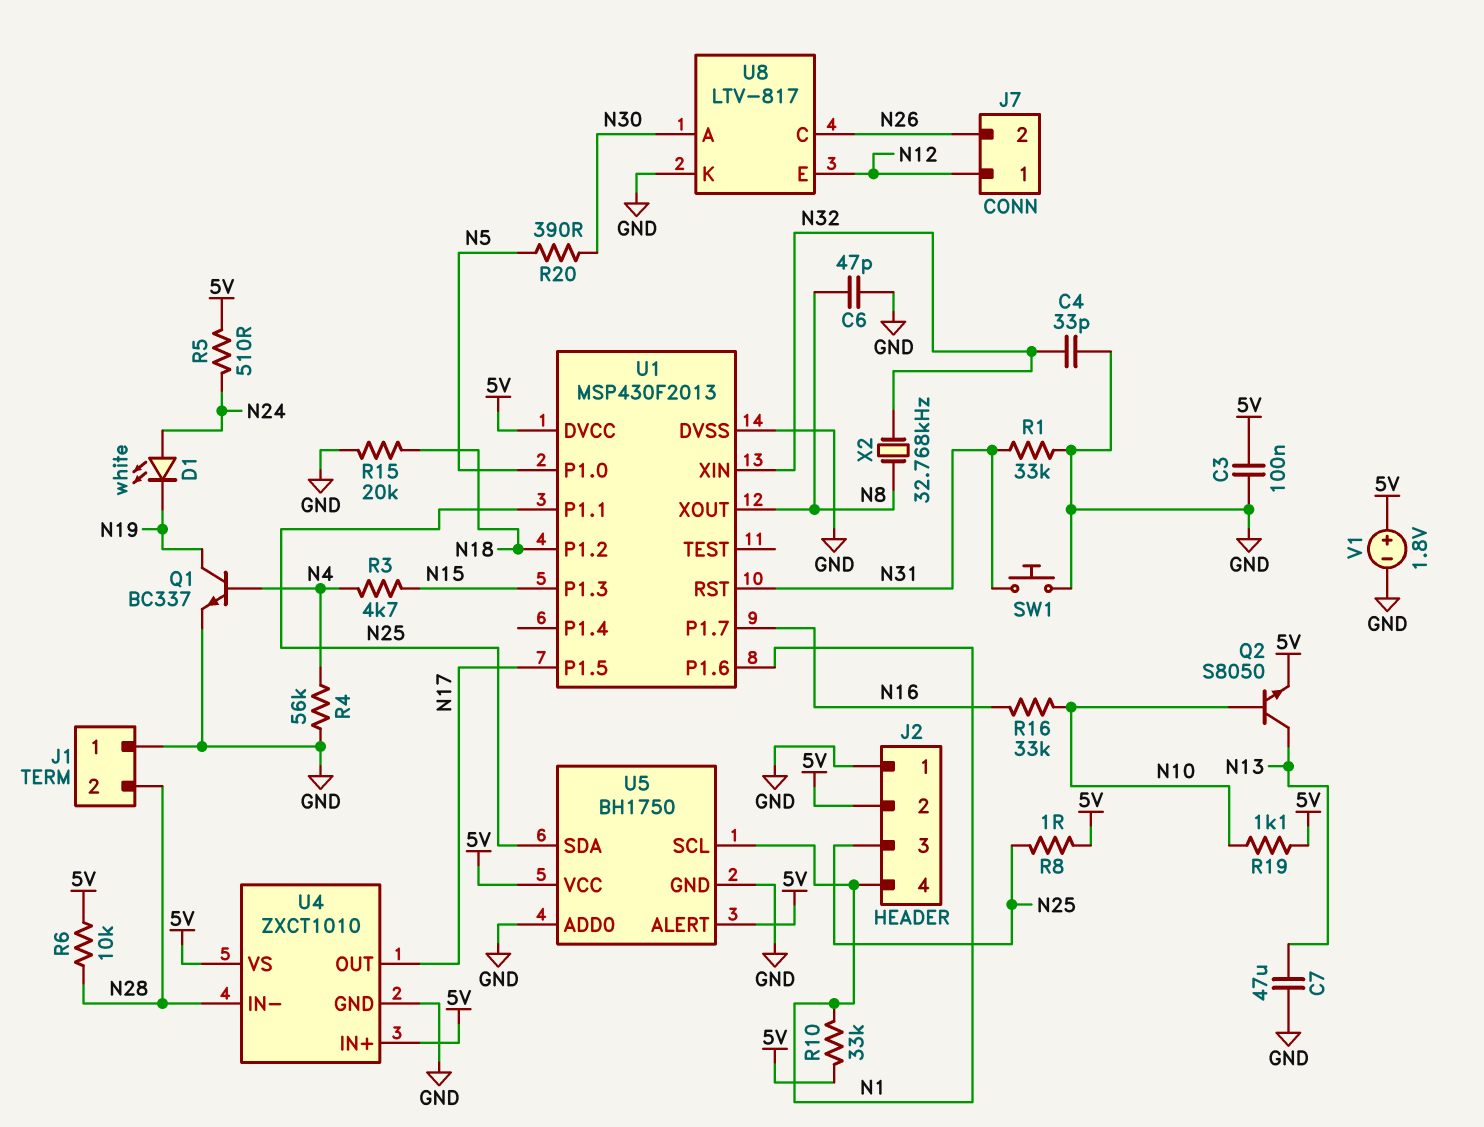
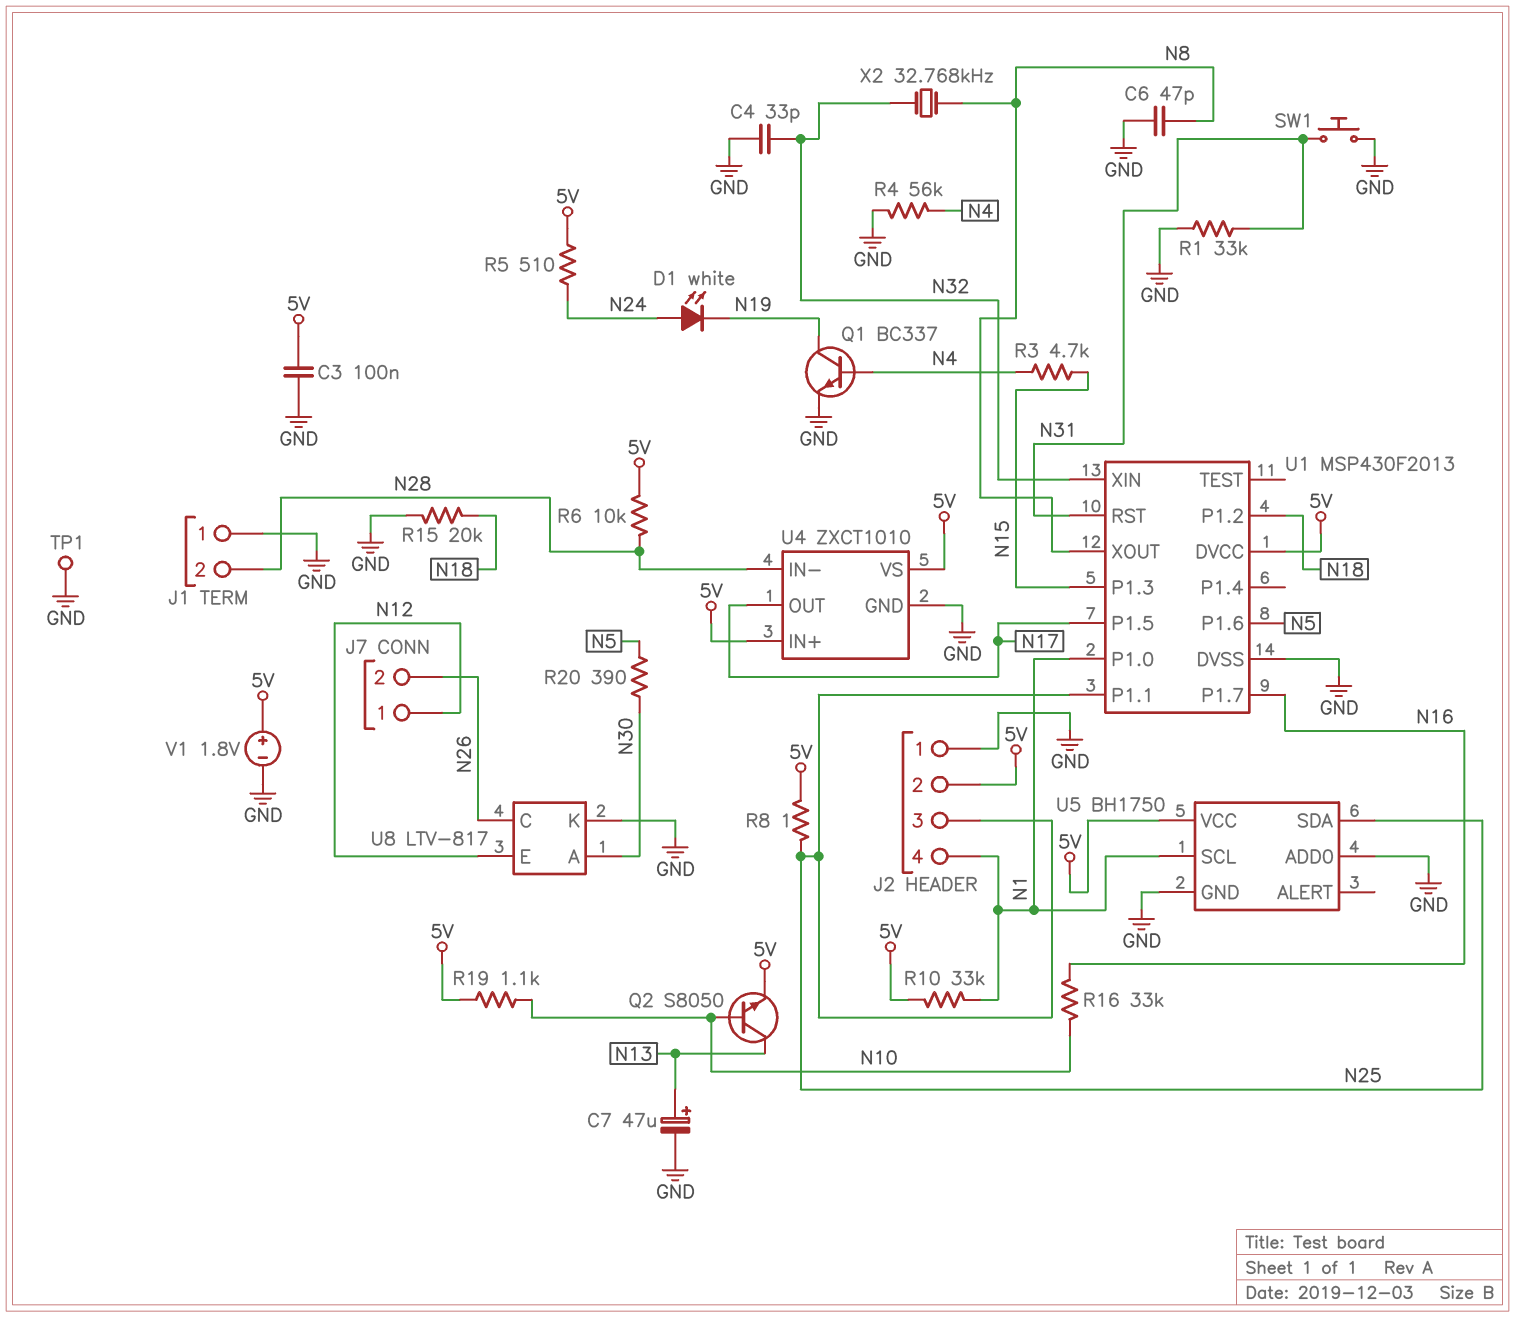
C7: 47uF (GND, N13) -> 47uF (plus N13, minus GND)
TP1: none -> test point (GND)
U1 pin P1.0: N5 -> N1
U1 pin P1.6: N1 -> N5
U5 pin ALERT: 5V -> none

